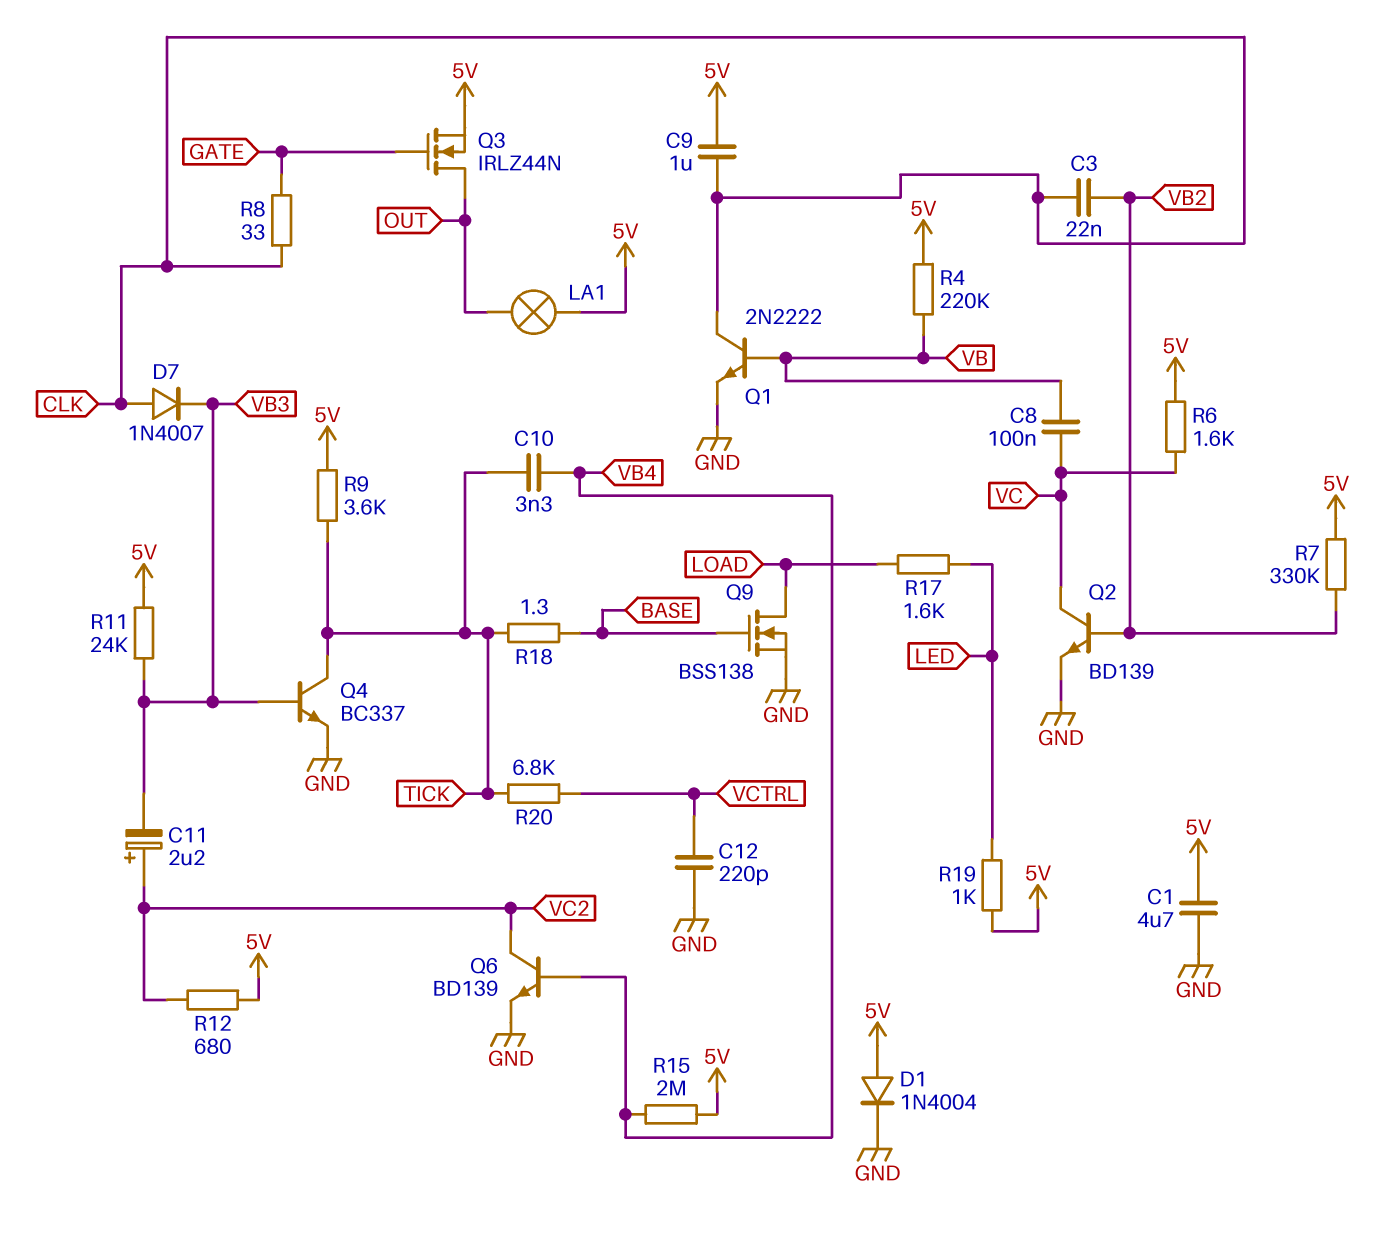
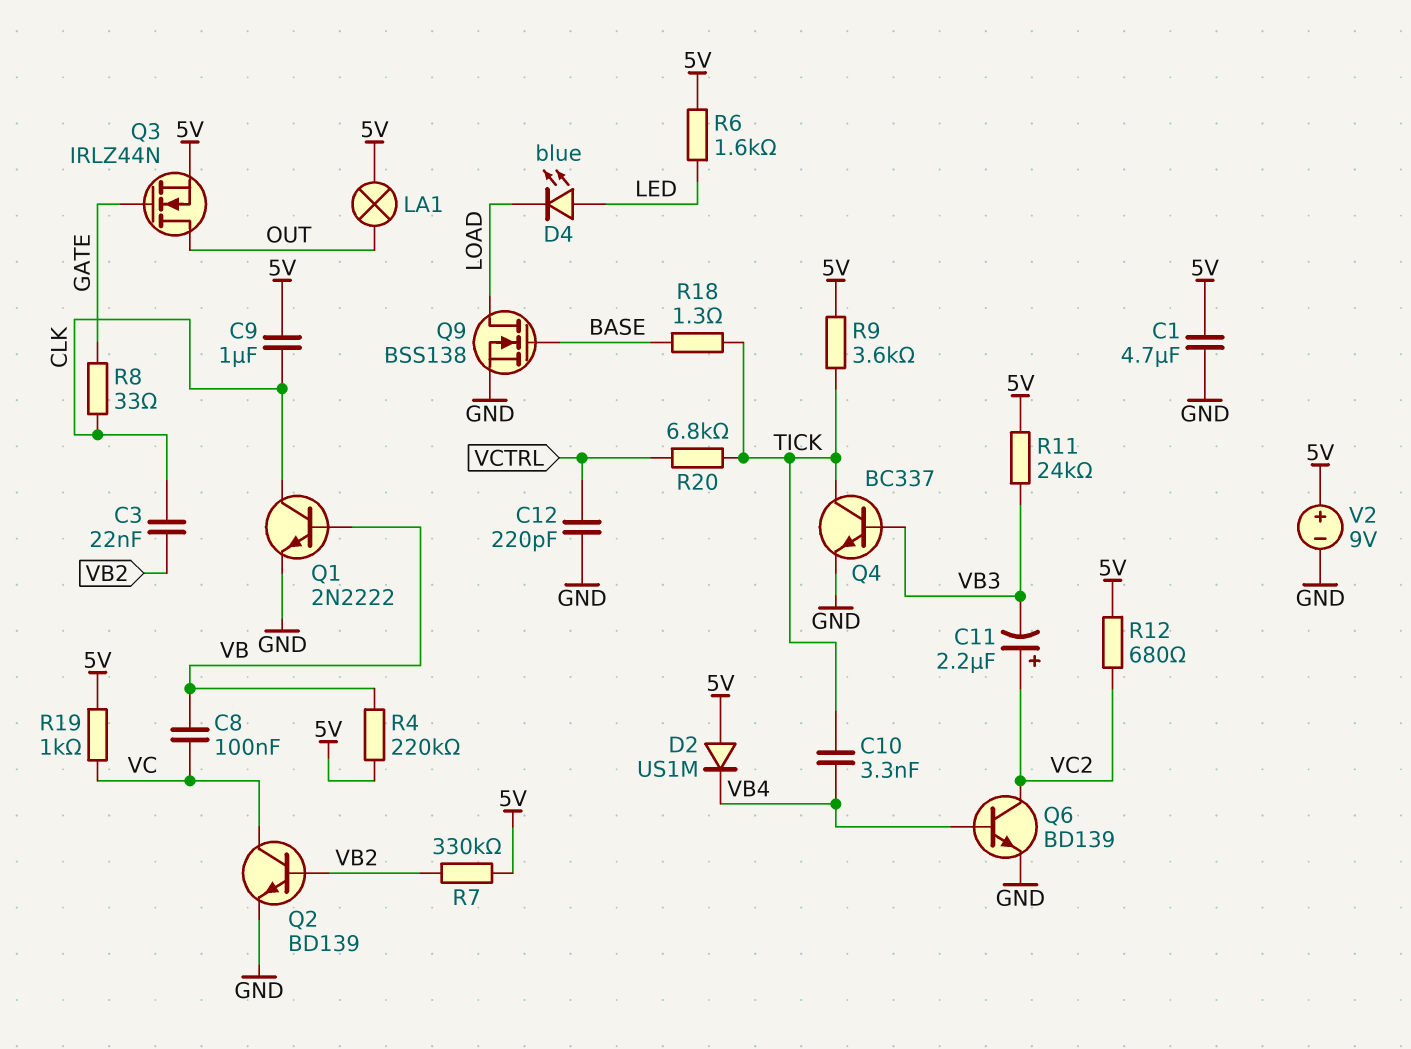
D1: diode 1N4004 (A 5V, K GND) -> none
D2: none -> diode US1M (A 5V, K VB4)
D4: none -> LED blue (A LED, K LOAD)
D7: diode 1N4007 (A CLK, K VB3) -> none
R6: 1.6k (5V, VC) -> 1.6k (5V, LED)
R15: 2M (5V, VB4) -> none
R17: 1.6k (LED, LOAD) -> none
R19: 1k (5V, LED) -> 1k (5V, VC)
V2: none -> 9V (plus 5V, minus GND)

